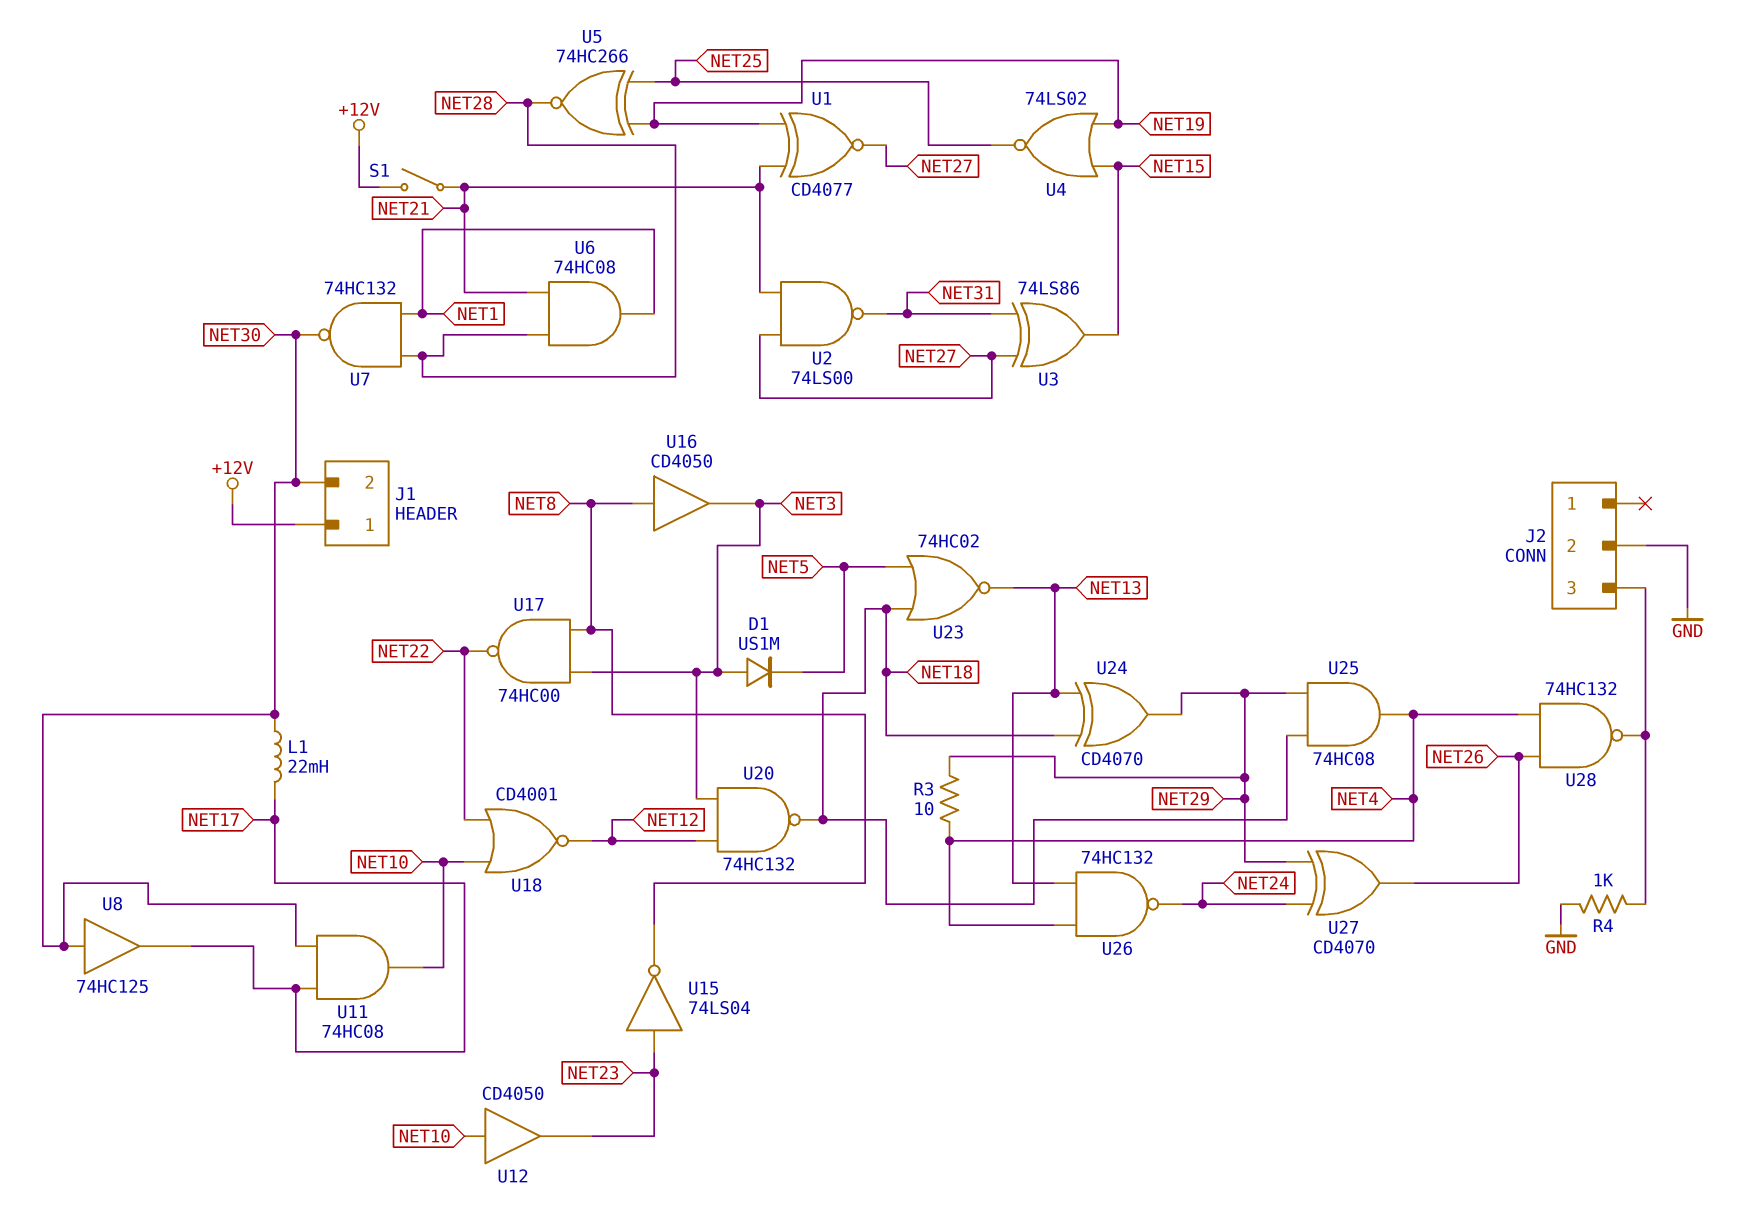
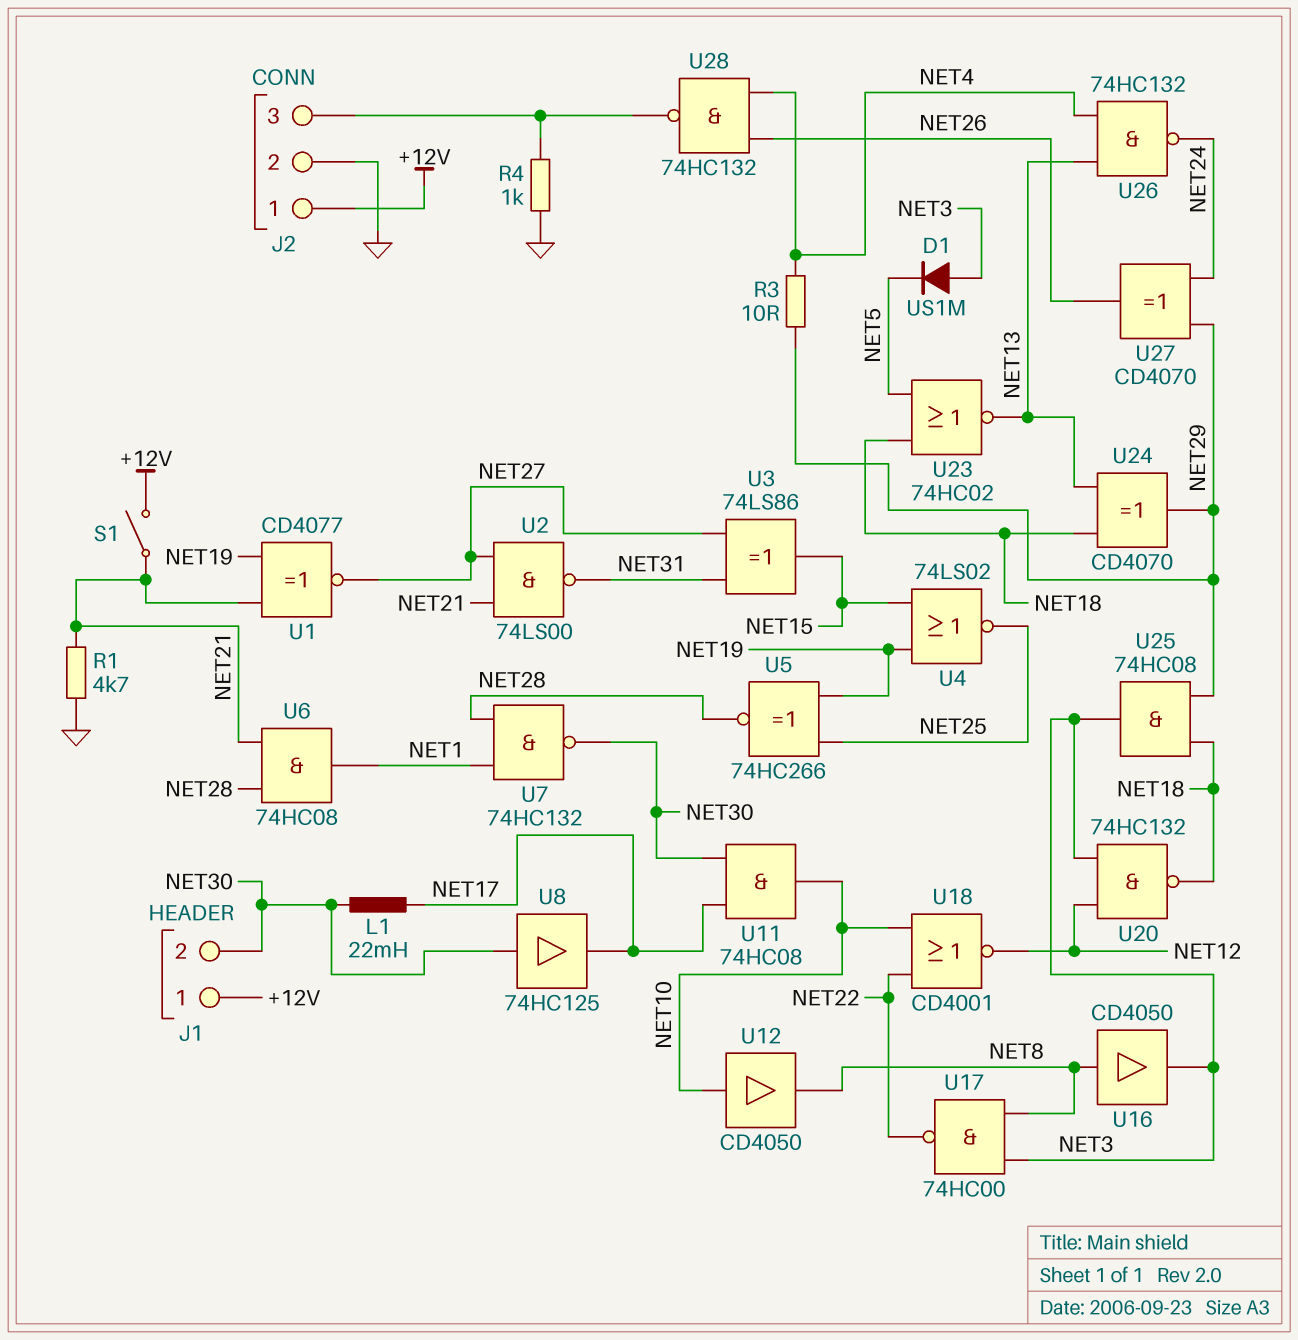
J2 pin 1: none -> +12V
R1: none -> 4.7k (GND, NET21)
U12: buffer CD4050 (in NET10, out NET23) -> buffer CD4050 (in NET10, out NET8)
U15: NOT 74LS04 (in NET23, out NET8) -> none
U25: AND 74HC08 (in NET18, in NET29, out NET4) -> AND 74HC08 (in NET18, in NET29, out NET3)

